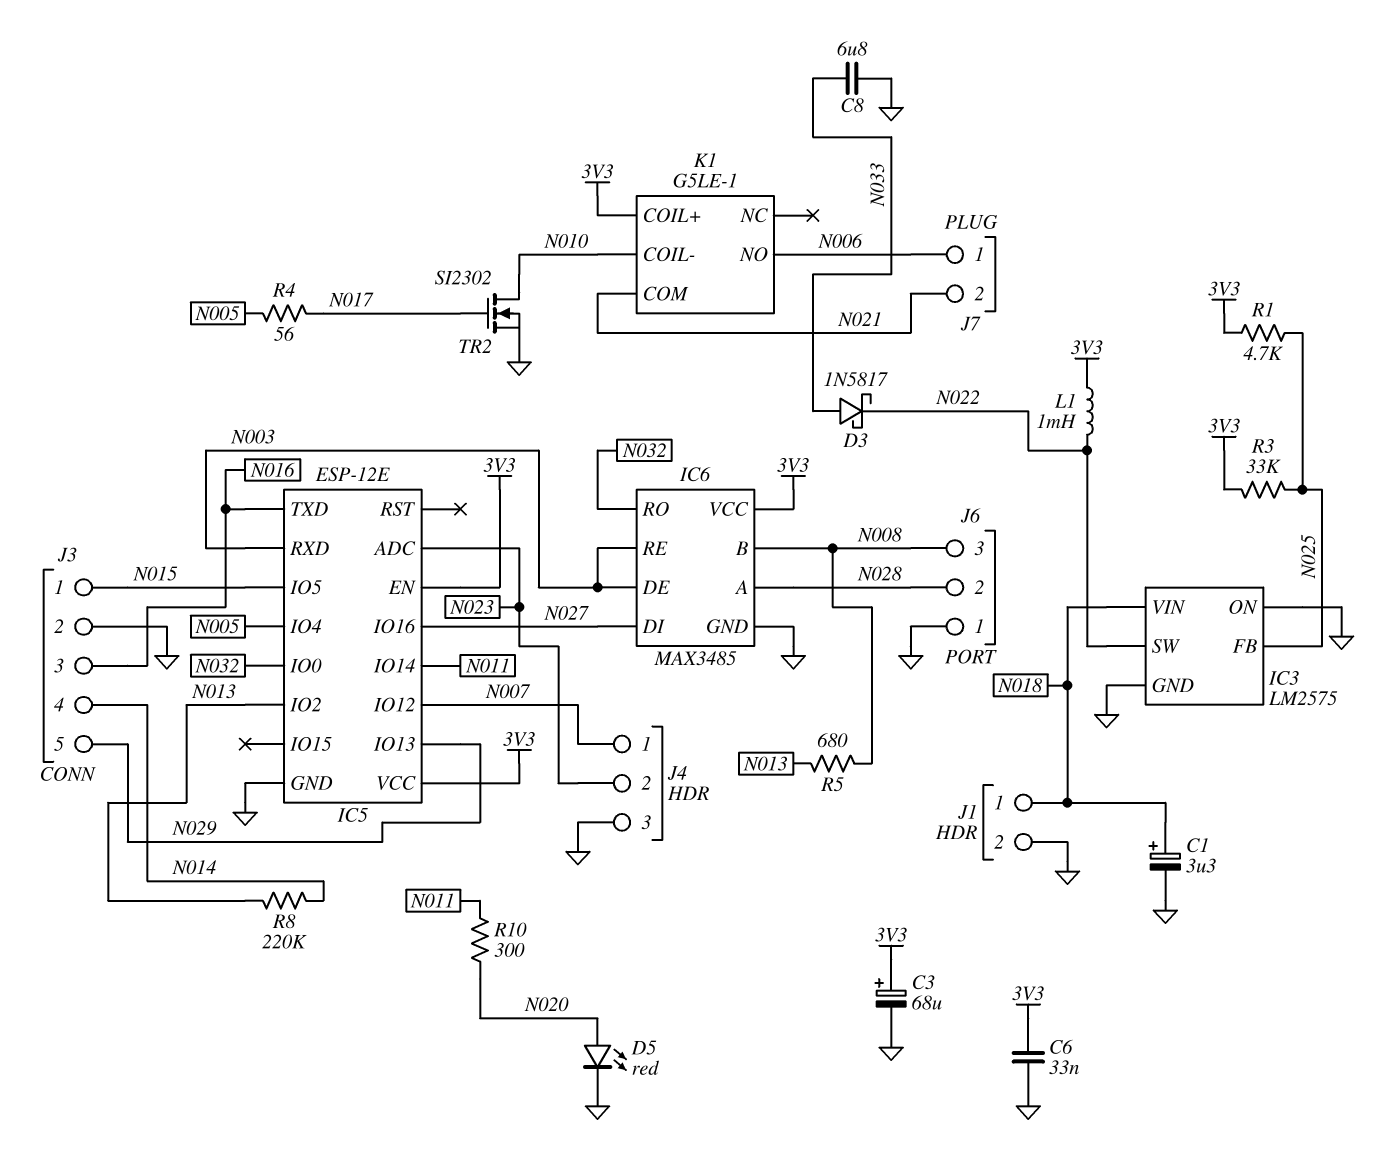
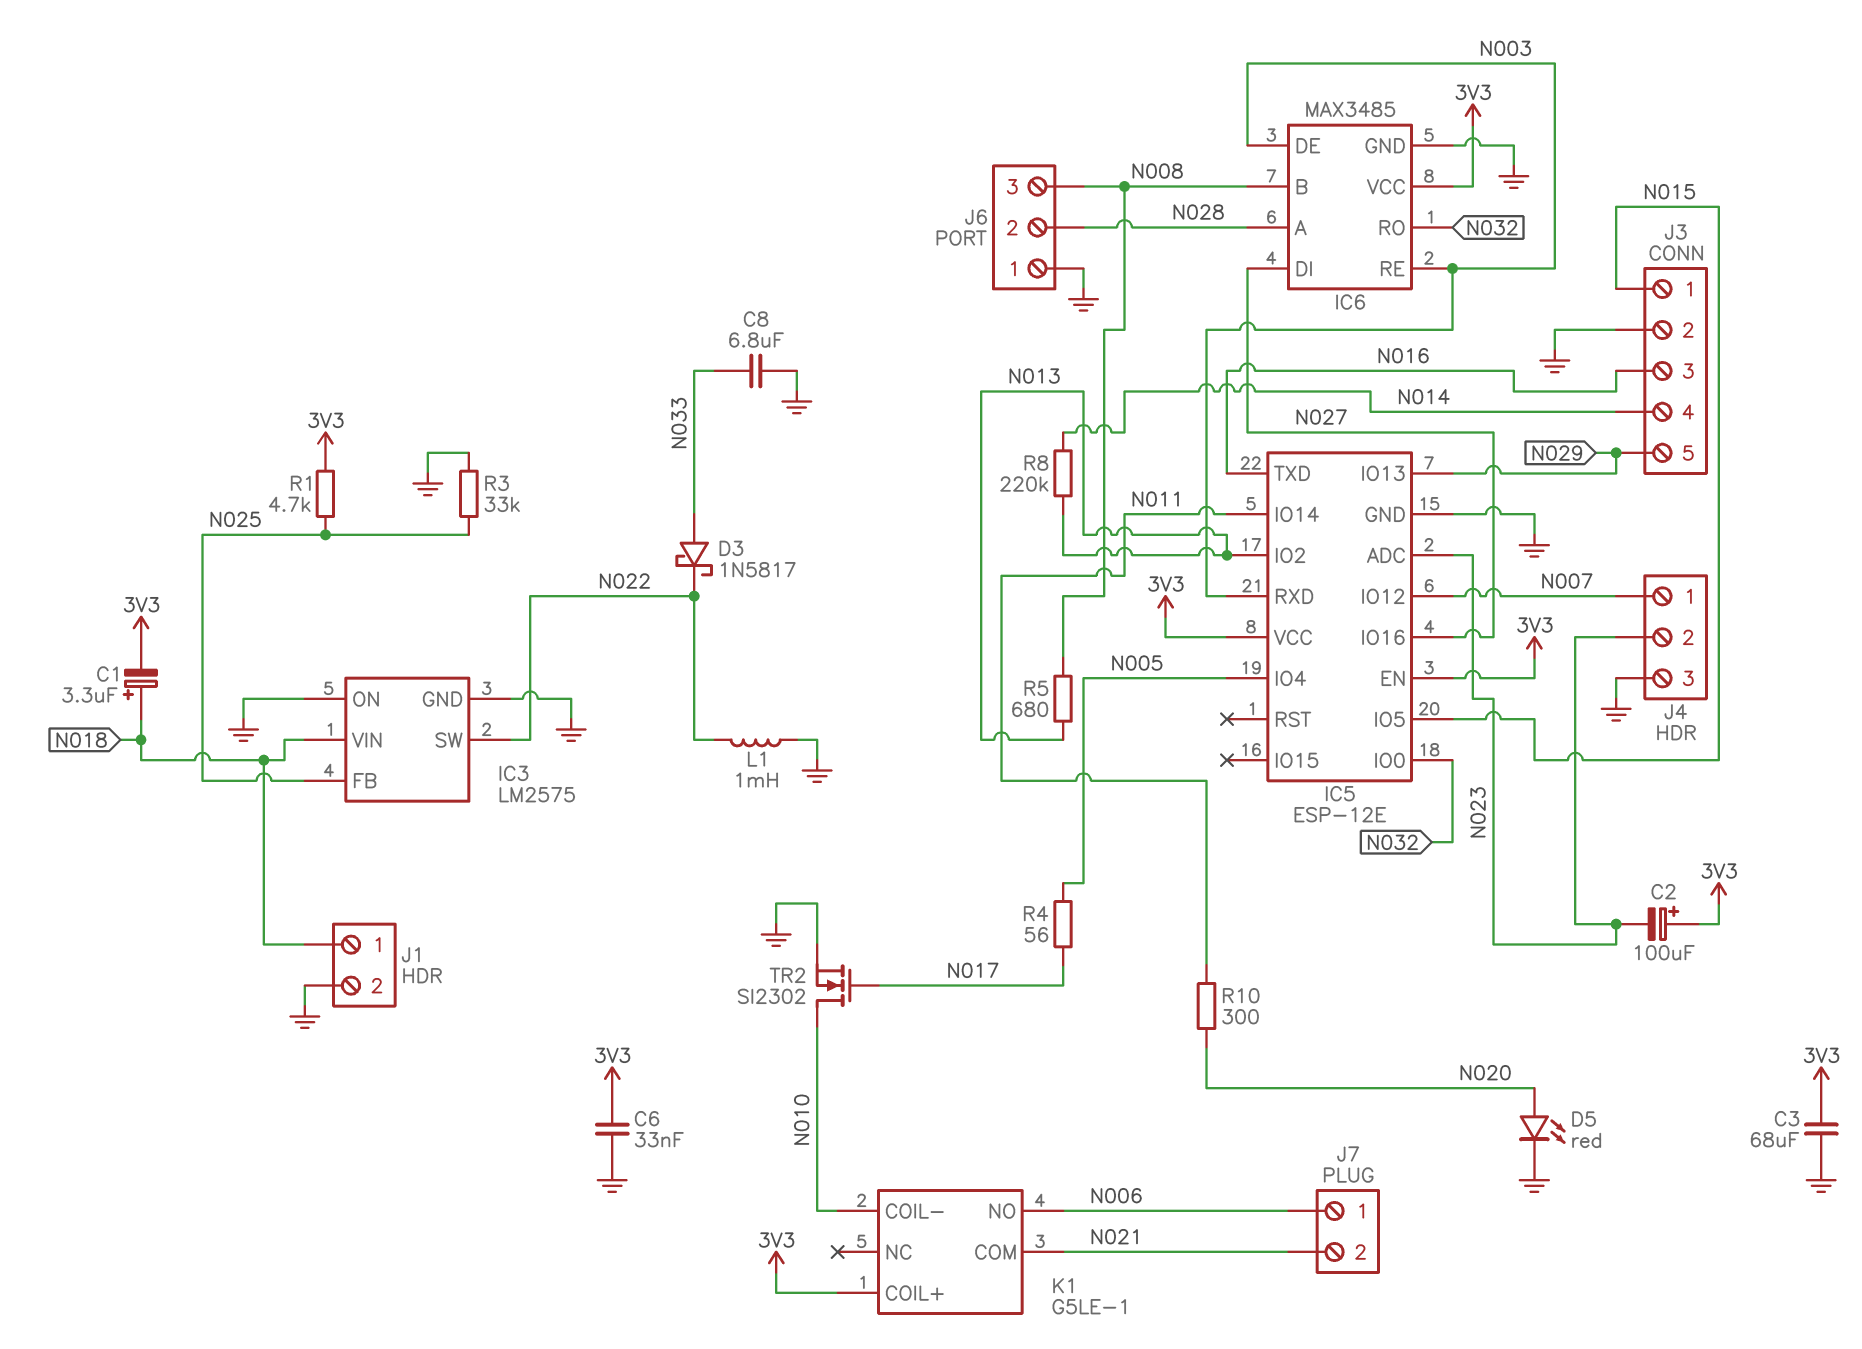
C1: 3.3uF (plus N018, minus GND) -> 3.3uF (plus N018, minus 3V3)
C2: none -> 100uF (plus 3V3, minus N023)
C3: 68uF (plus 3V3, minus GND) -> 68uF (3V3, GND)
L1: 1mH (3V3, N022) -> 1mH (GND, N022)
R3: 33k (3V3, N025) -> 33k (GND, N025)

